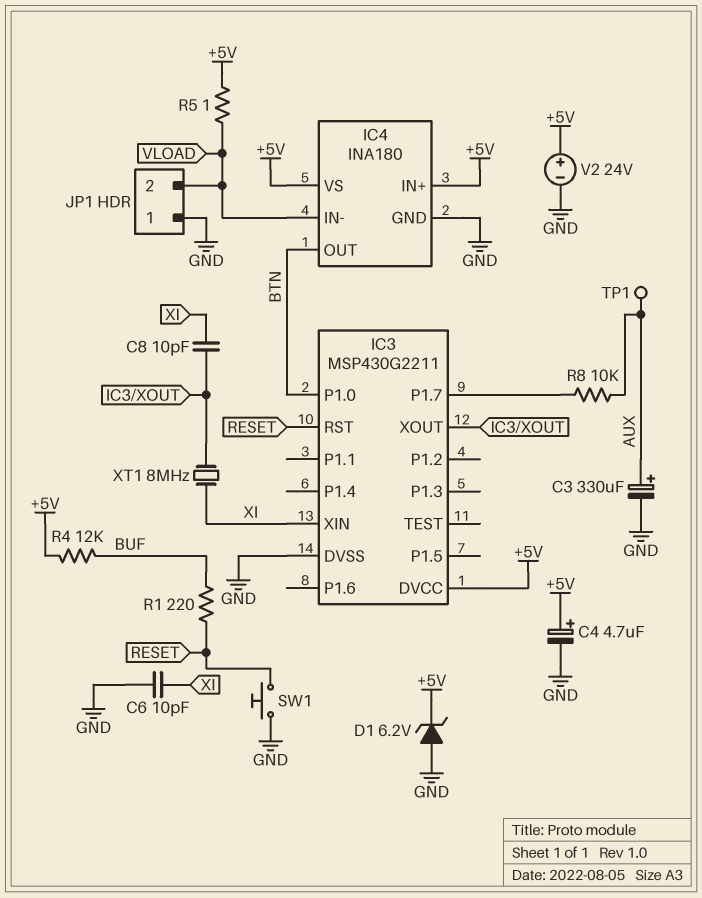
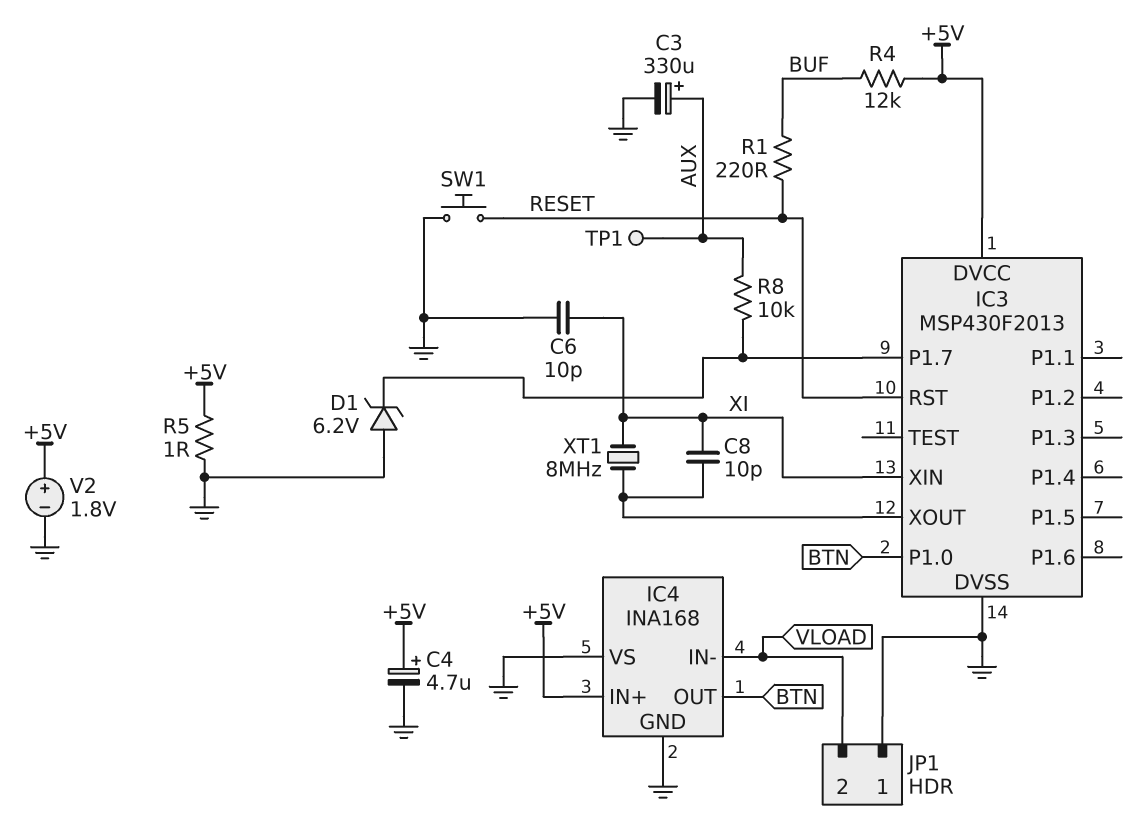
D1: zener 6.2V (A GND, K +5V) -> zener 6.2V (A GND, K IC3/P1.7)
IC3: MSP430G2211 -> MSP430F2013
IC4: INA180 -> INA168
IC4 pin VS: +5V -> GND
R5: 1 (+5V, VLOAD) -> 1 (+5V, GND)
V2: 24V (plus +5V, minus GND) -> 1.8V (plus +5V, minus GND)

